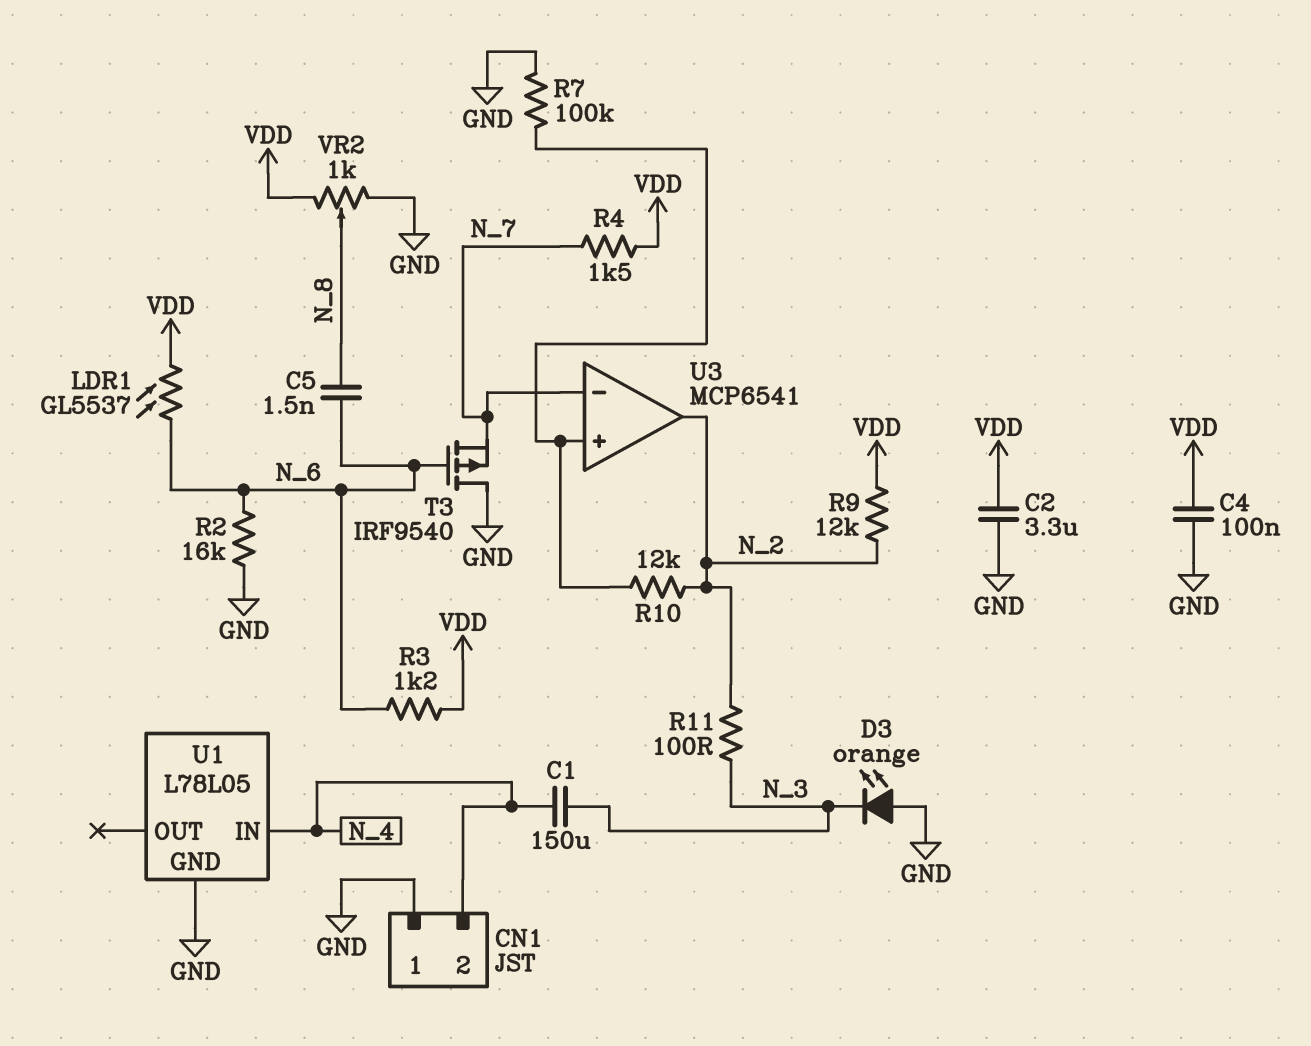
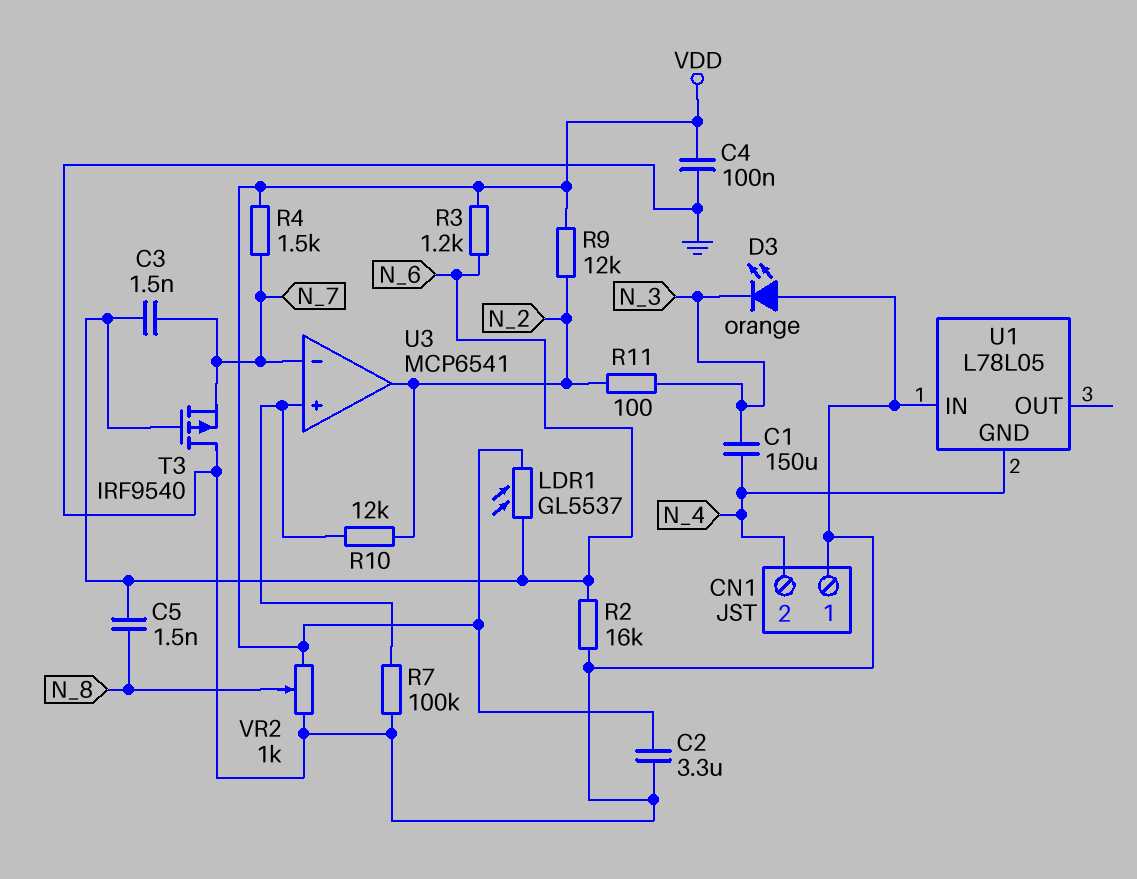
C3: none -> 1.5nF (N_6, N_7)
U1 pin GND: GND -> N_4
U1 pin IN: N_4 -> GND

